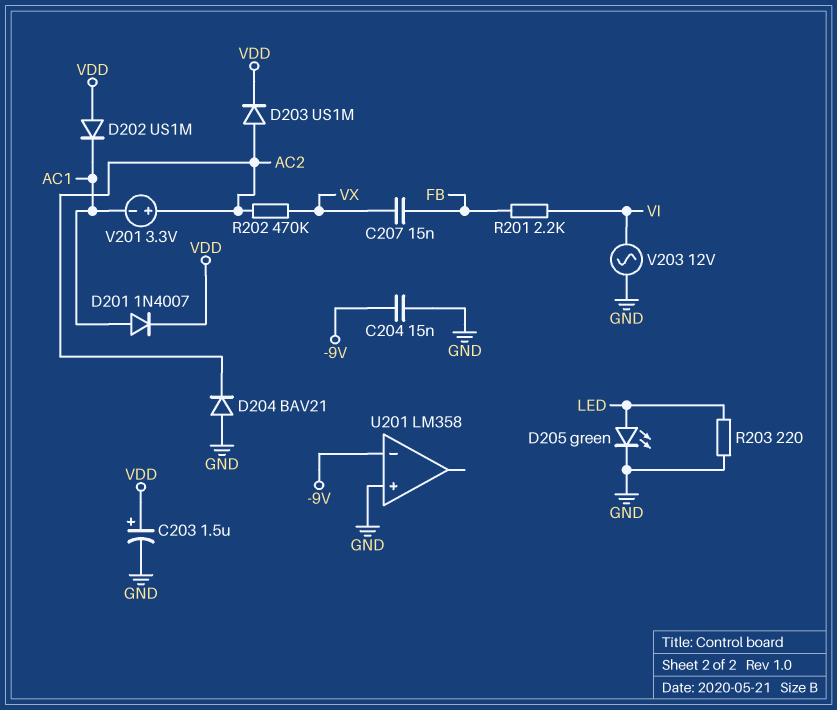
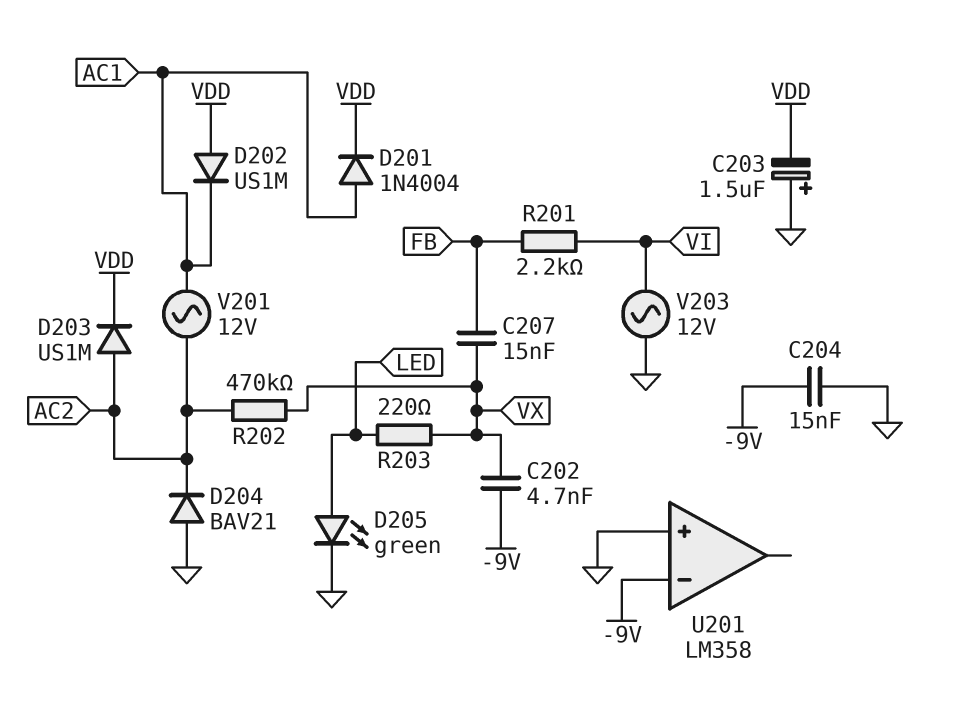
C202: none -> 4.7nF (-9V, VX)
C203: 1.5uF (plus VDD, minus GND) -> 1.5uF (plus GND, minus VDD)
D201: diode 1N4007 (A AC1, K VDD) -> diode 1N4004 (A AC1, K VDD)
R203: 220 (GND, LED) -> 220 (LED, VX)
V201: 3.3V (plus AC2, minus AC1) -> AC 12V (AC1, AC2)

